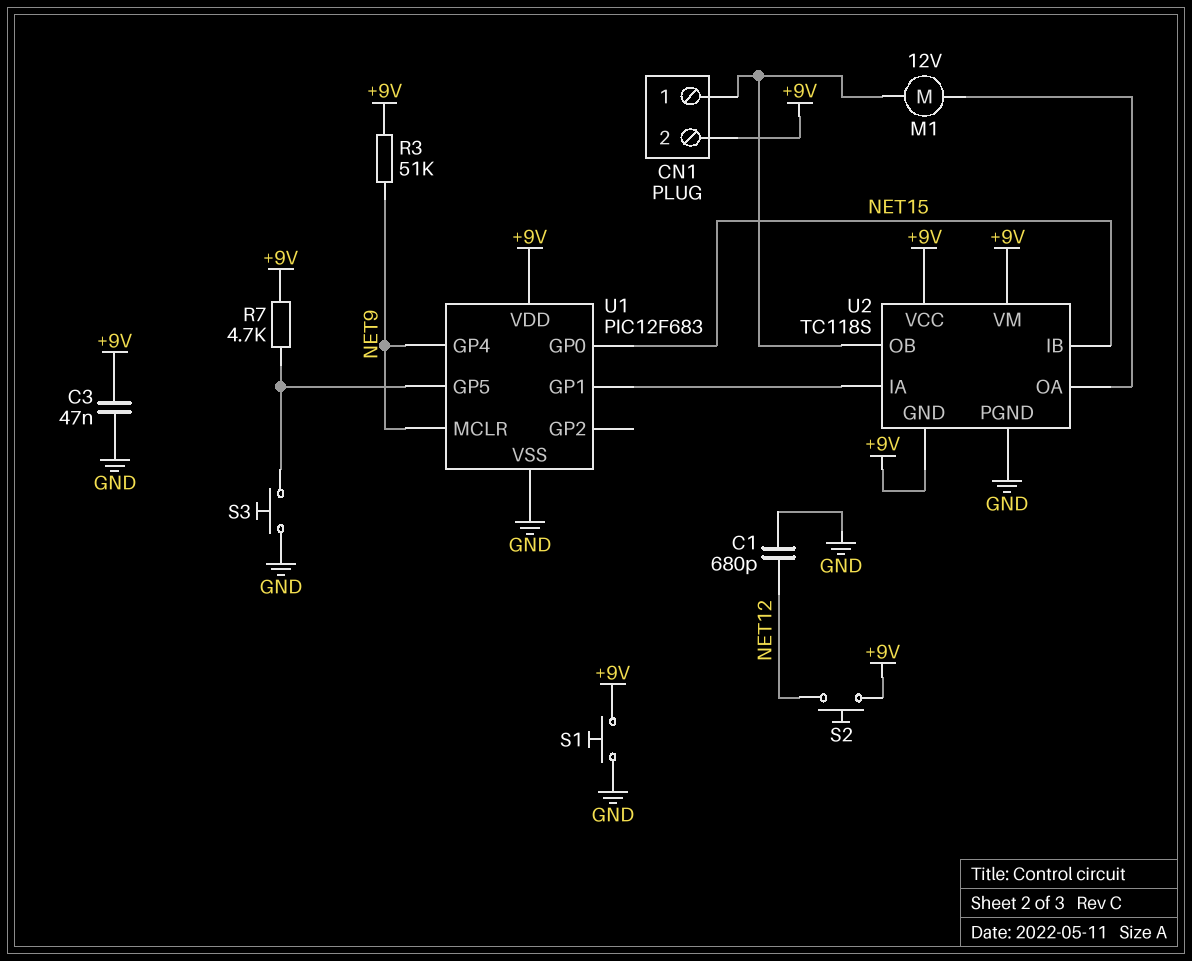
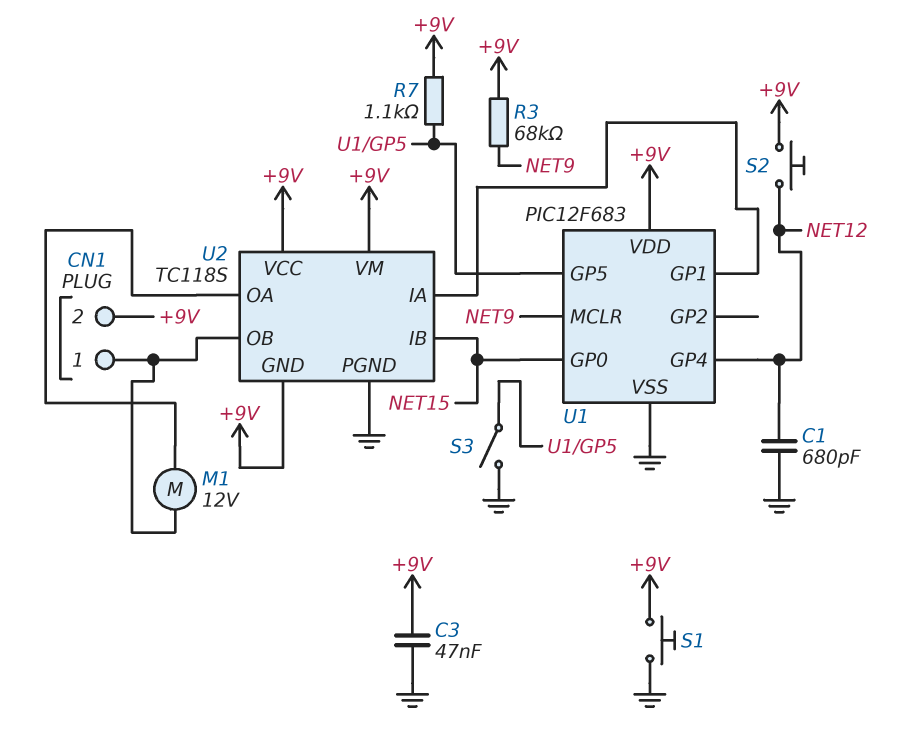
R3: 51k (+9V, NET9) -> 68k (+9V, NET9)
R7: 4.7k (+9V, U1/GP5) -> 1.1k (+9V, U1/GP5)
S3: button (GND, U1/GP5) -> switch (GND, U1/GP5)
U1 pin GP4: NET9 -> NET12

